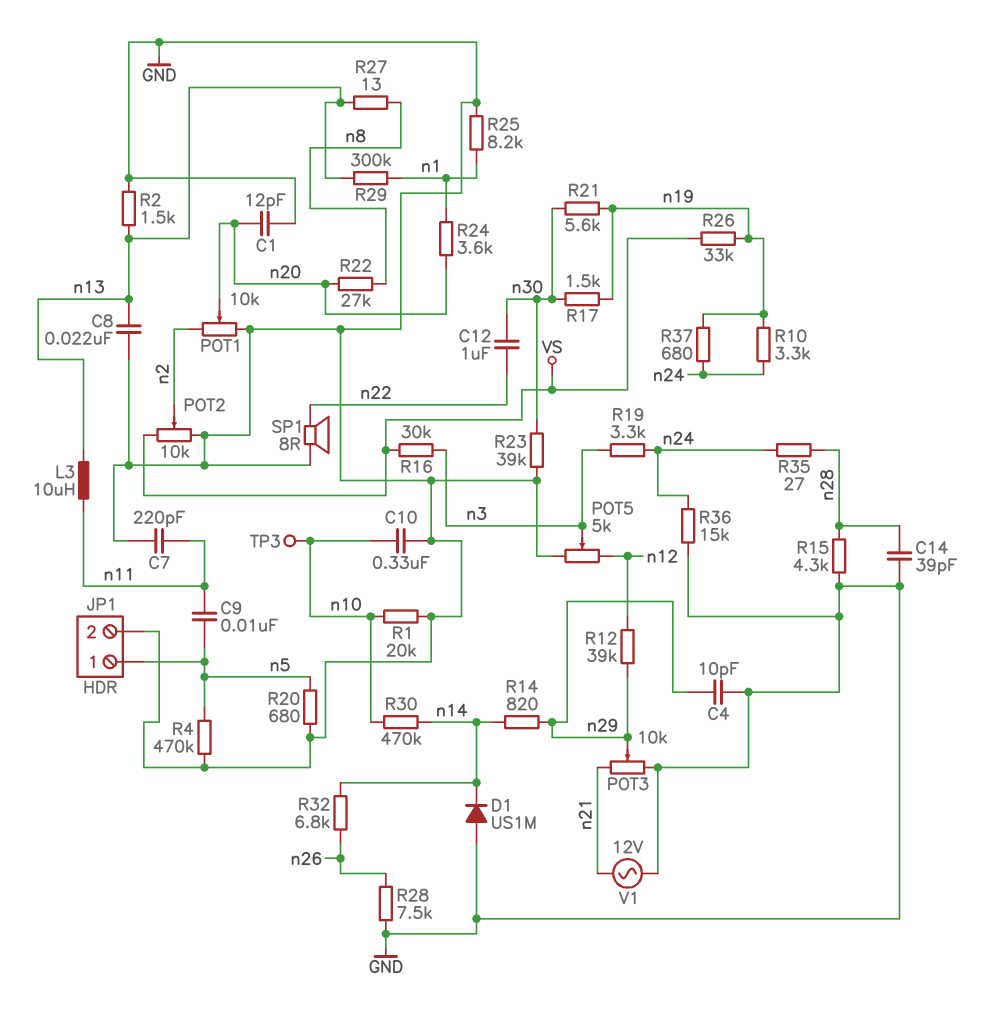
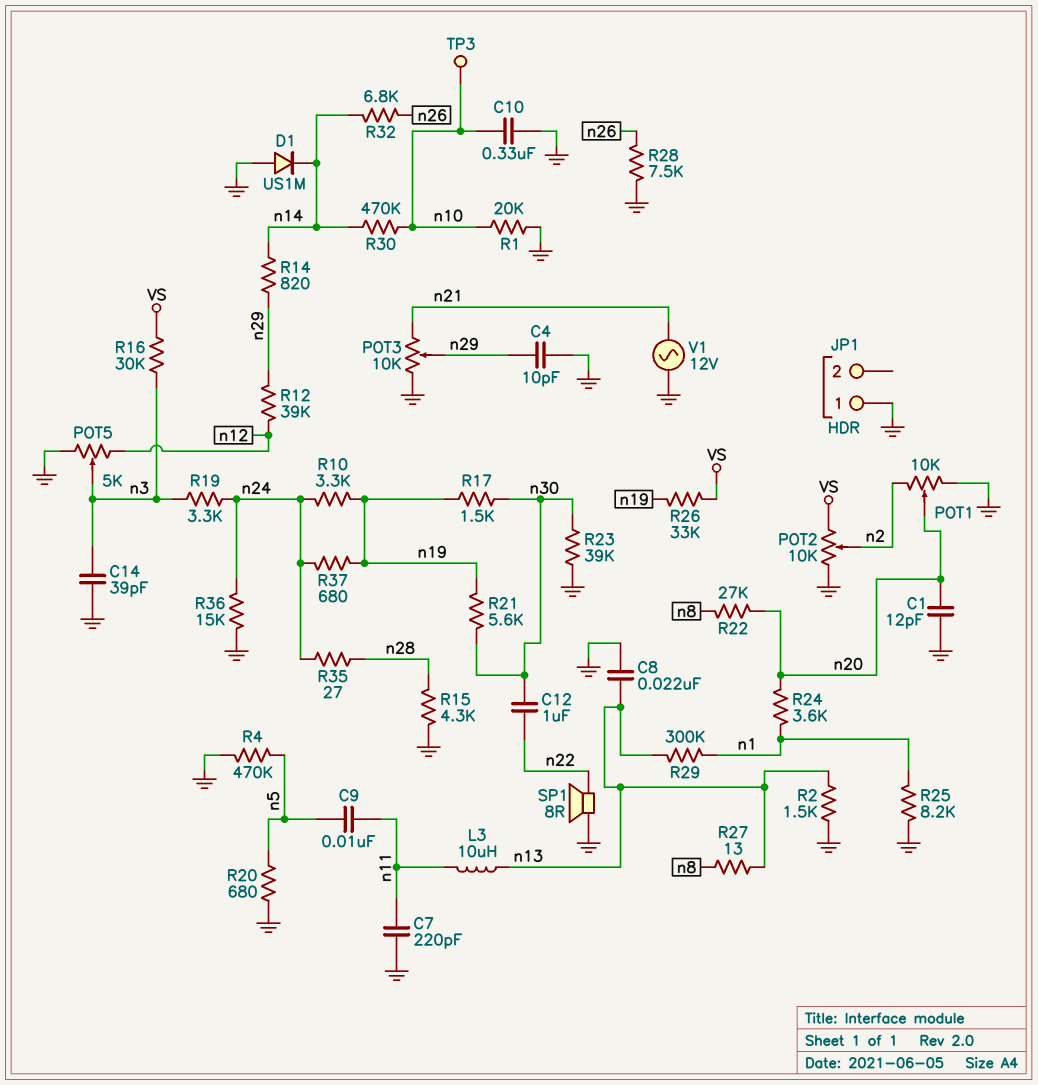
C14: 39pF (GND, n28) -> 39pF (GND, n3)
JP1 pin 1: n5 -> GND
JP1 pin 2: GND -> none

